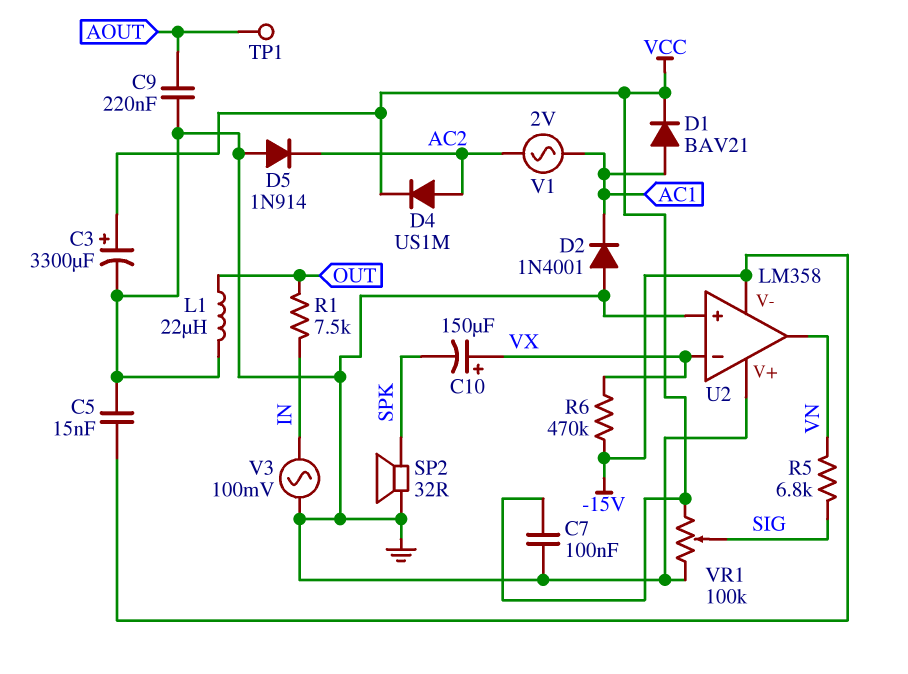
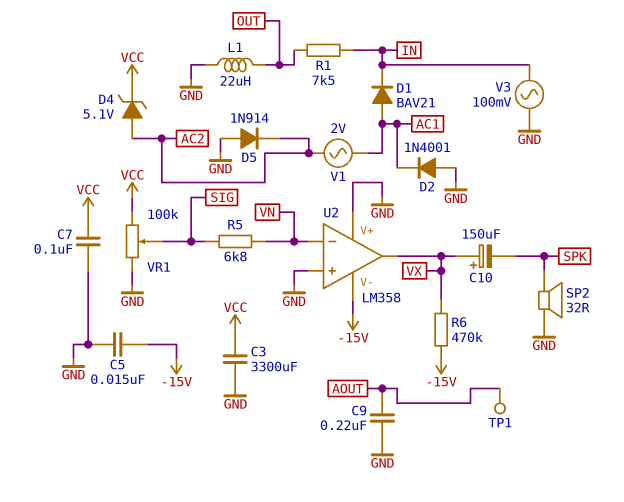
C3: 3300uF (plus VCC, minus GND) -> 3300uF (GND, VCC)
D1: diode BAV21 (A AC1, K VCC) -> diode BAV21 (A AC1, K IN)
D4: diode US1M (A AC2, K VCC) -> zener 5.1V (A AC2, K VCC)
U2 pin in-: VX -> VN
U2 pin out: VN -> VX

